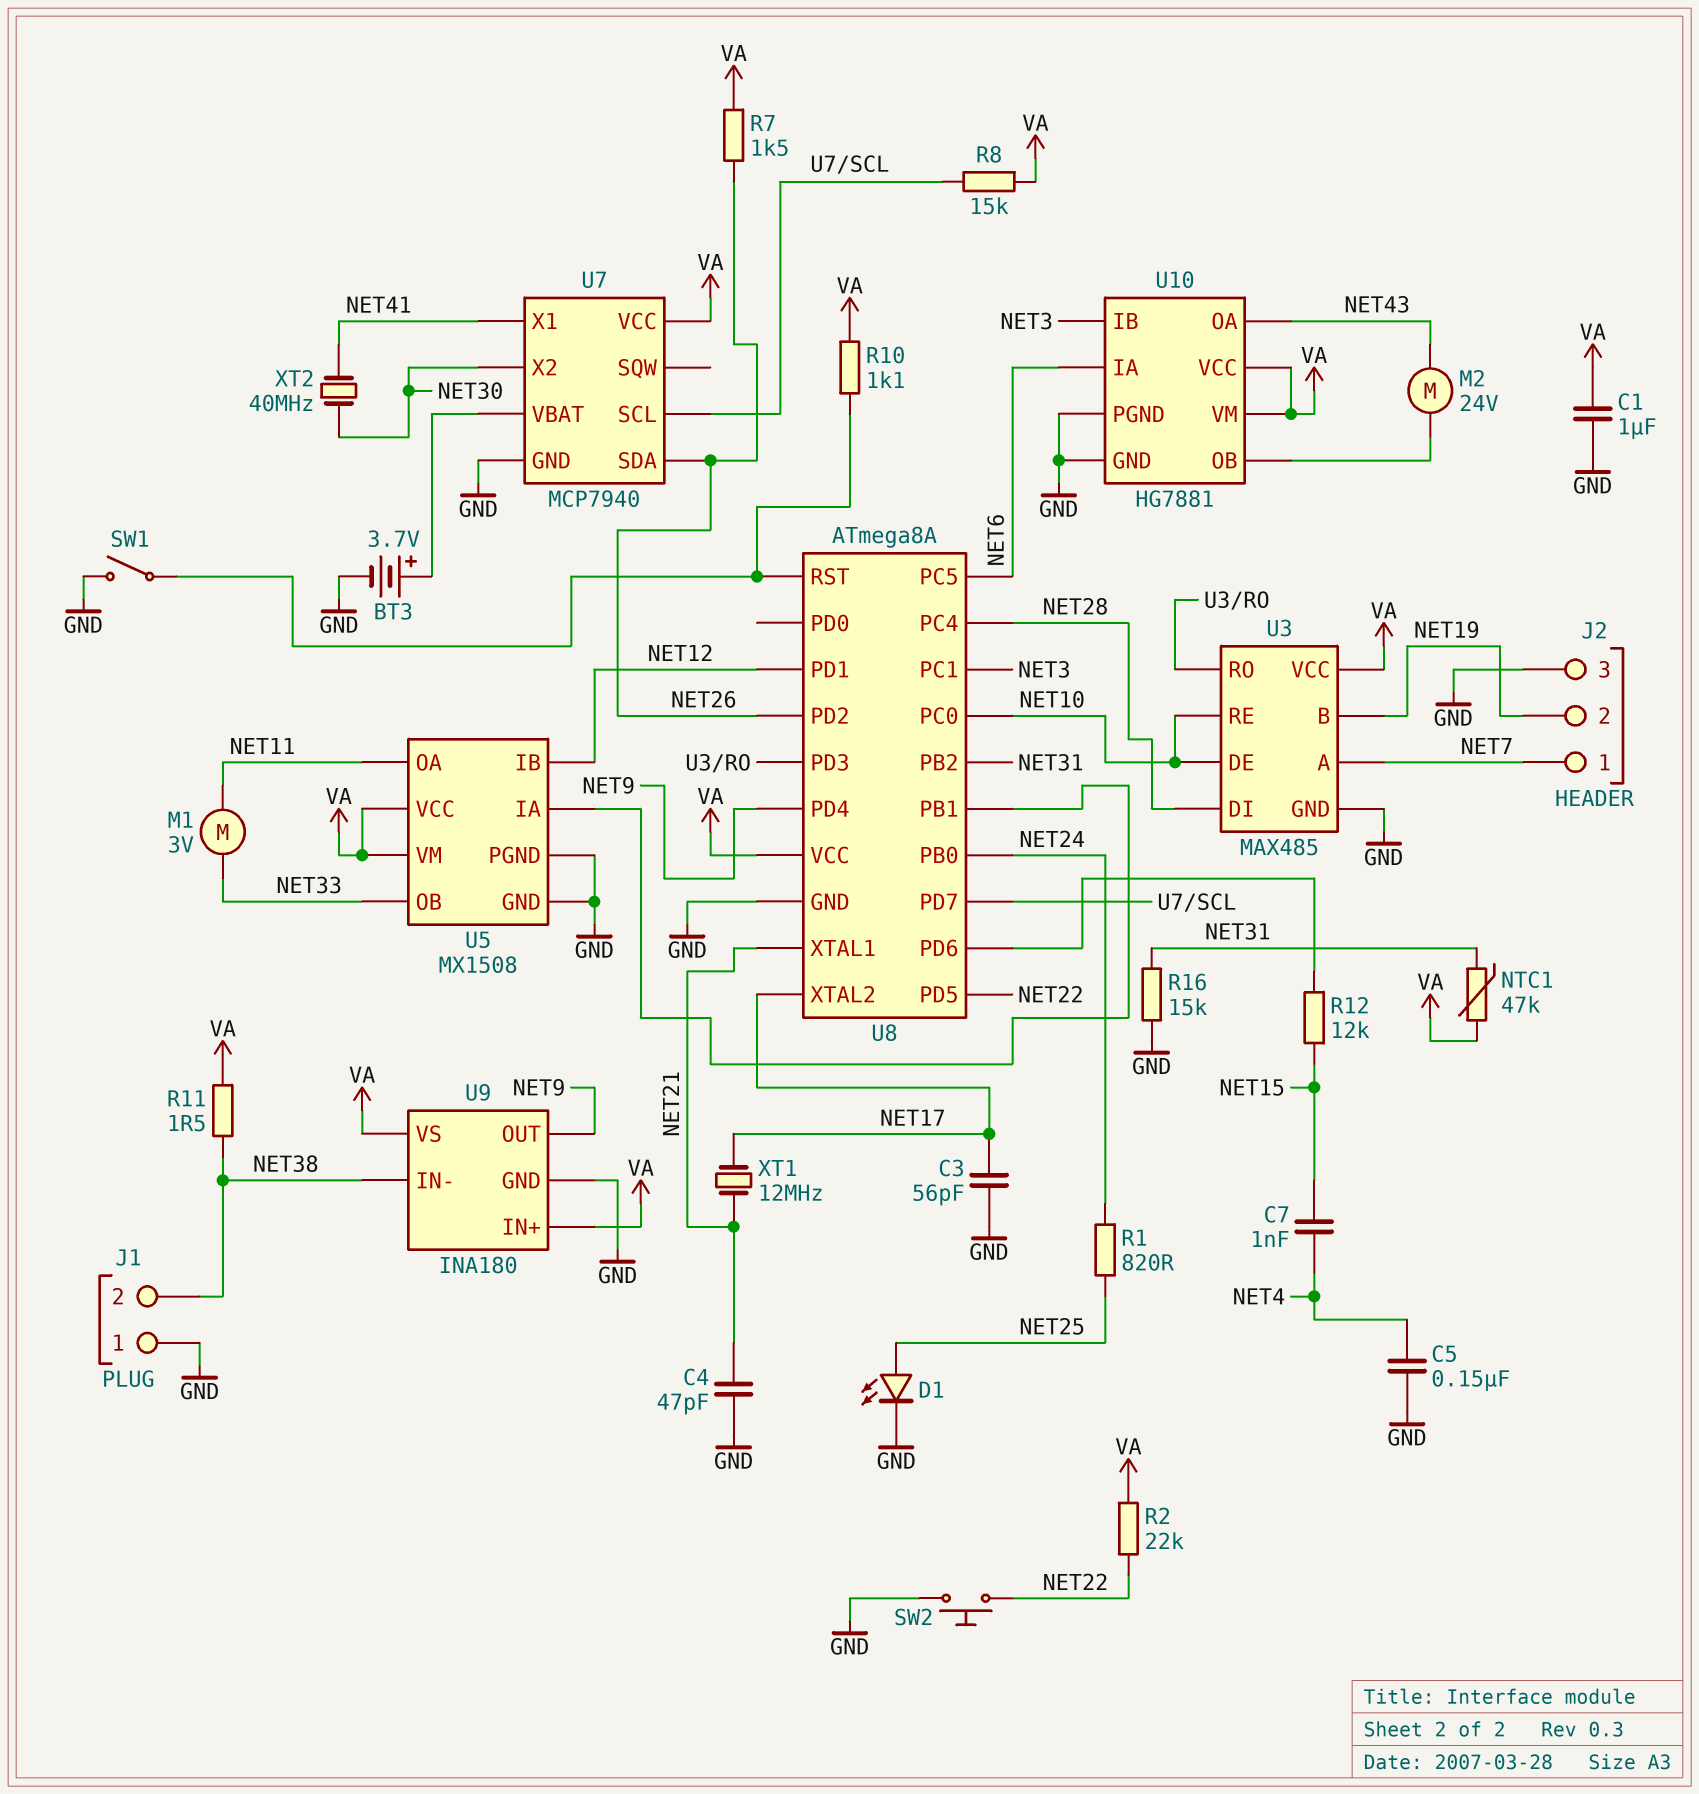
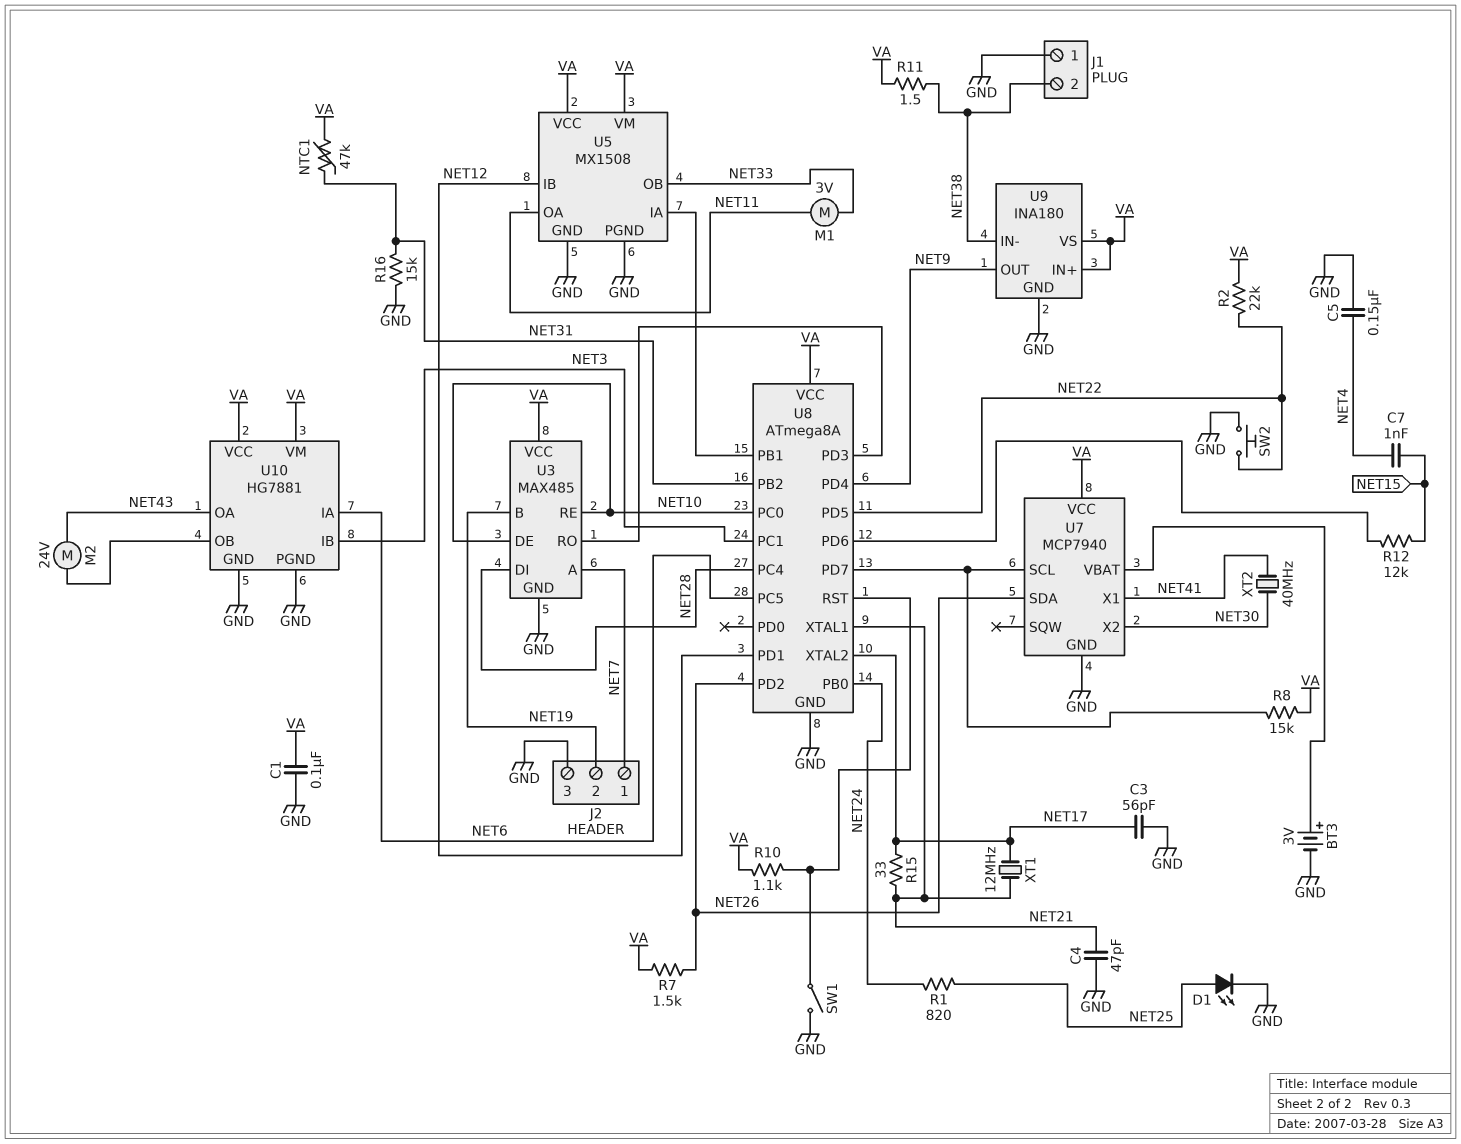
BT3: 3.7V (plus U7/VBAT, minus GND) -> 3V (plus U7/VBAT, minus GND)
C1: 1uF (GND, VA) -> 100nF (GND, VA)
R15: none -> 33 (NET17, NET21)

